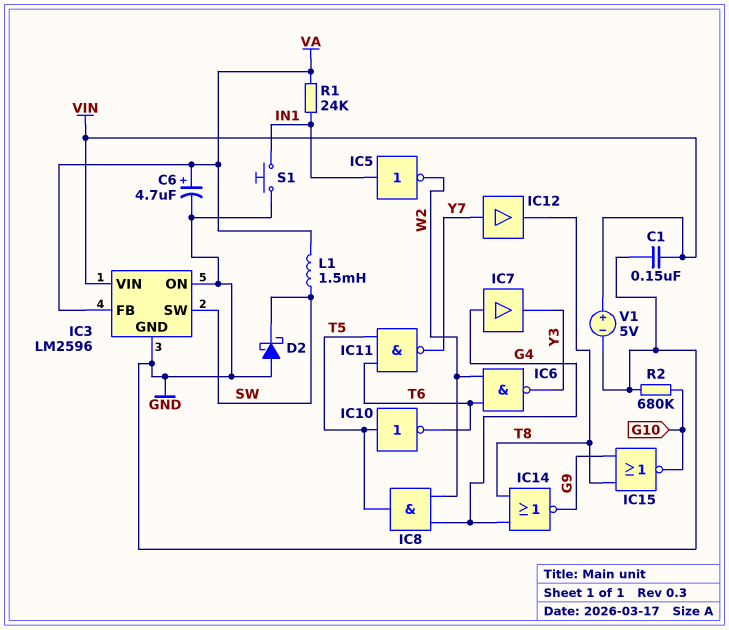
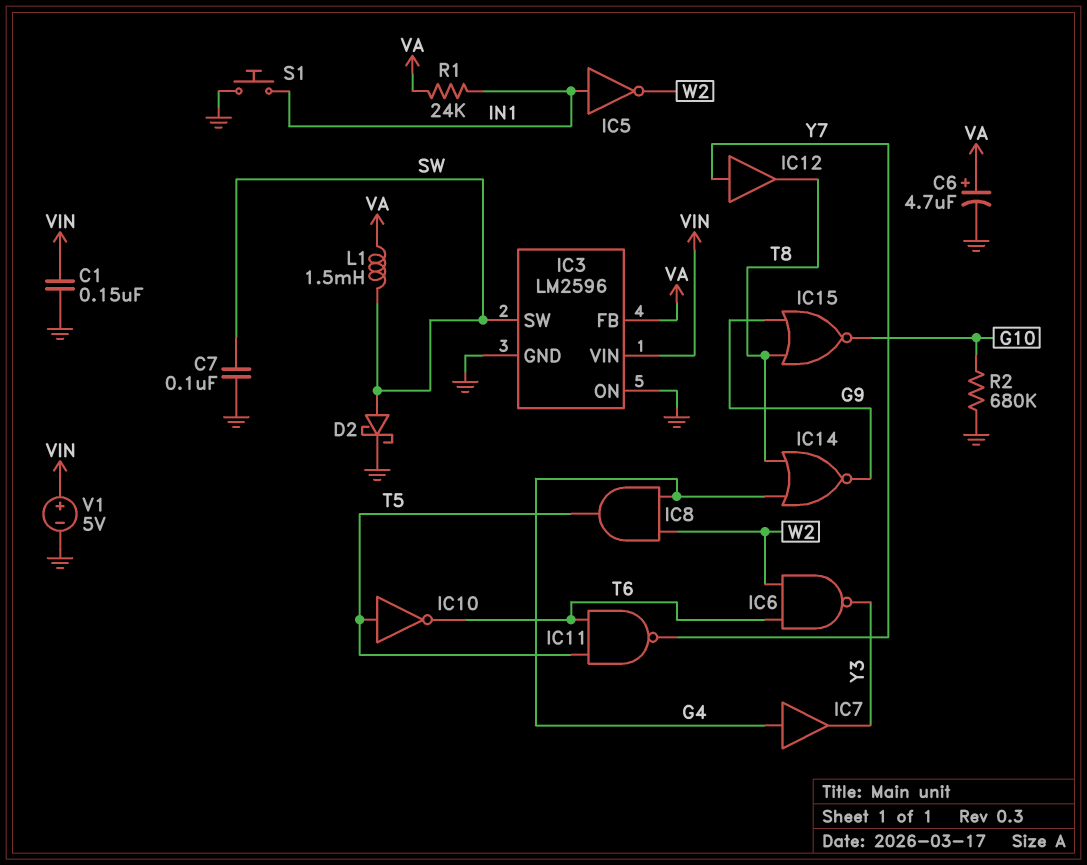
C7: none -> 100nF (GND, SW)
D2: schottky (A GND, K SW) -> schottky (A SW, K GND)

